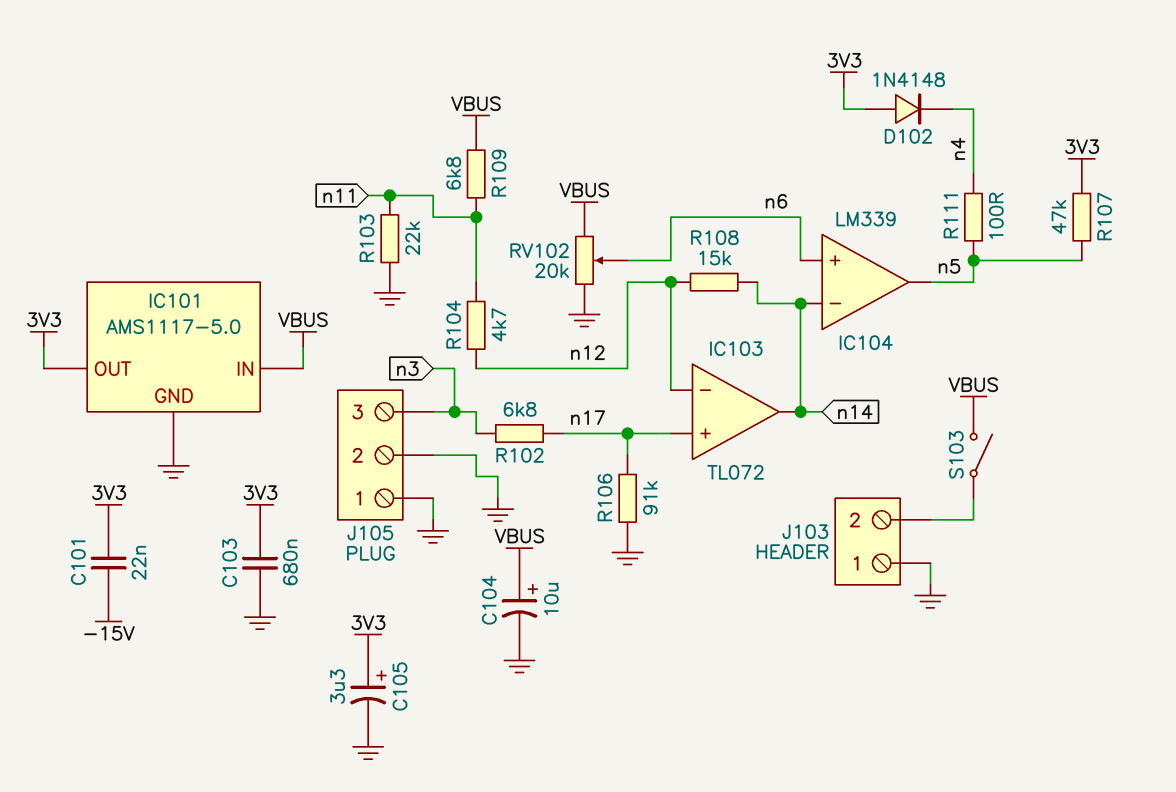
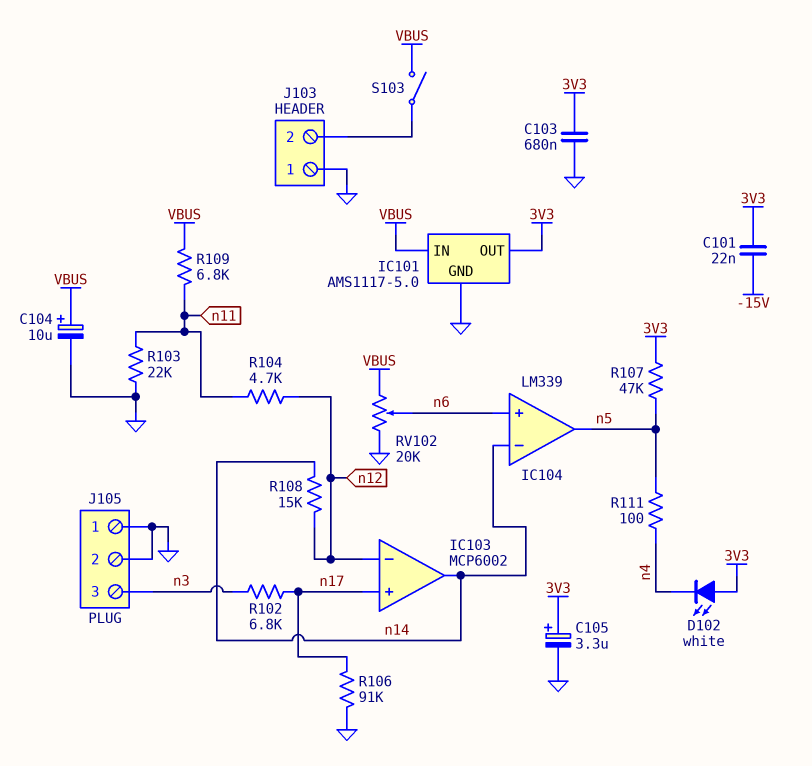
D102: diode 1N4148 (A 3V3, K n4) -> LED white (A 3V3, K n4)
IC103: TL072 -> MCP6002

